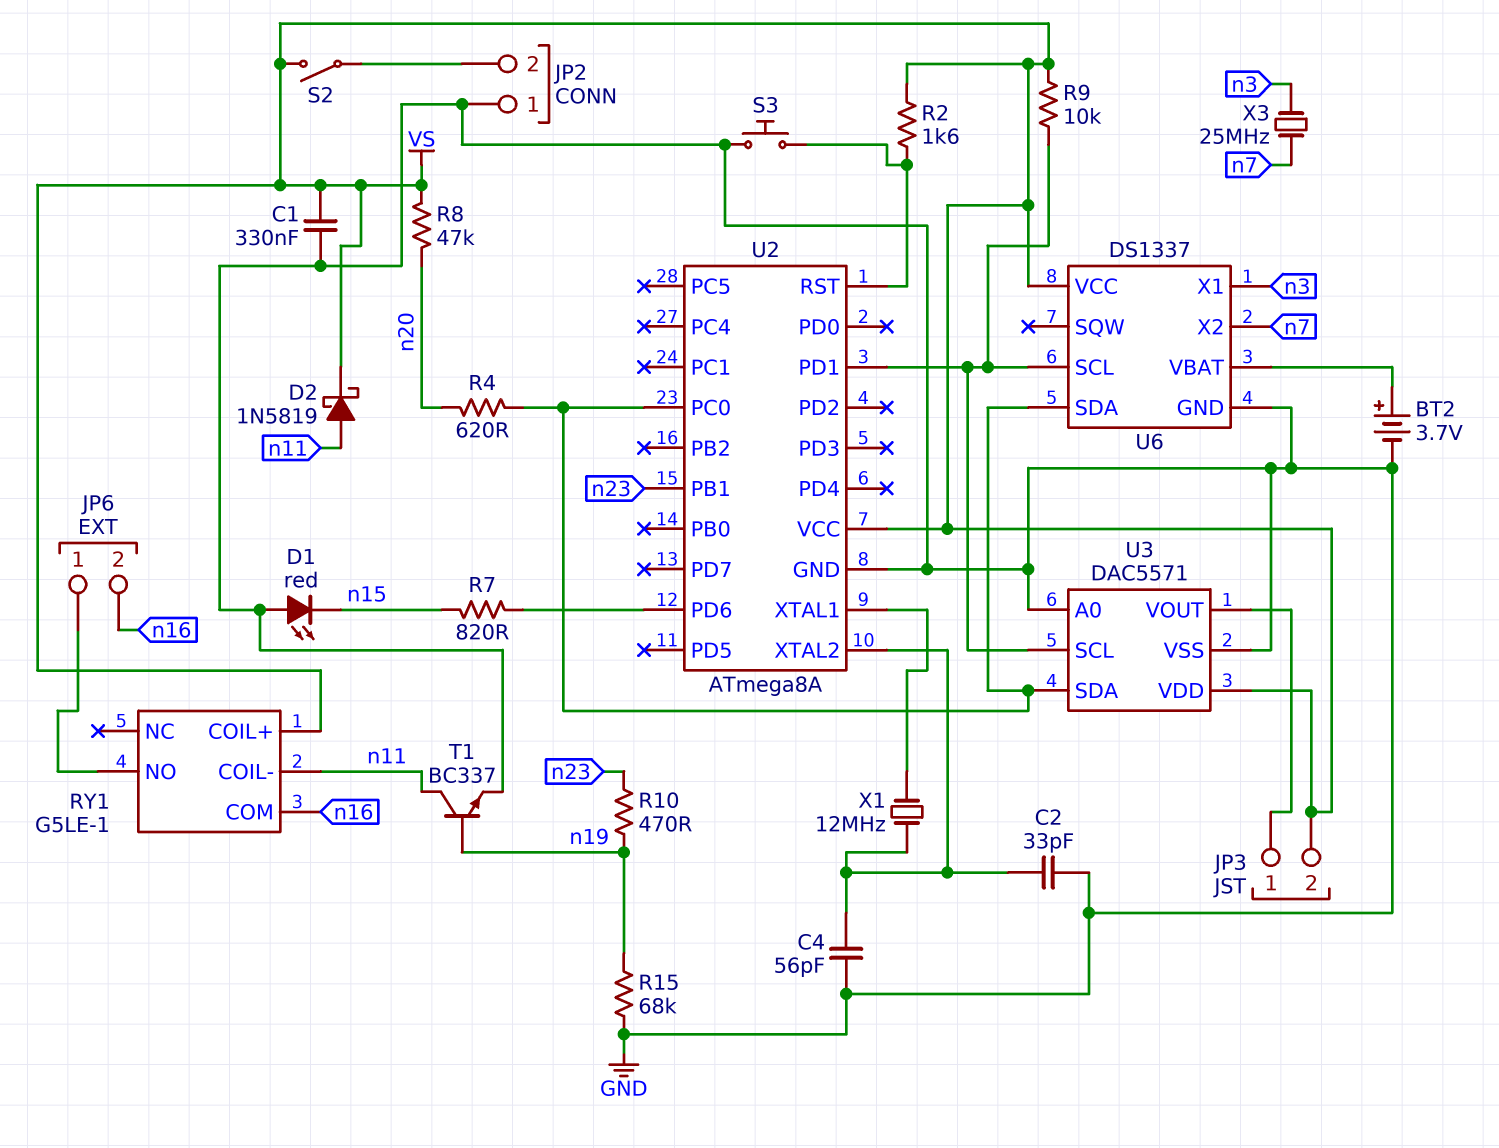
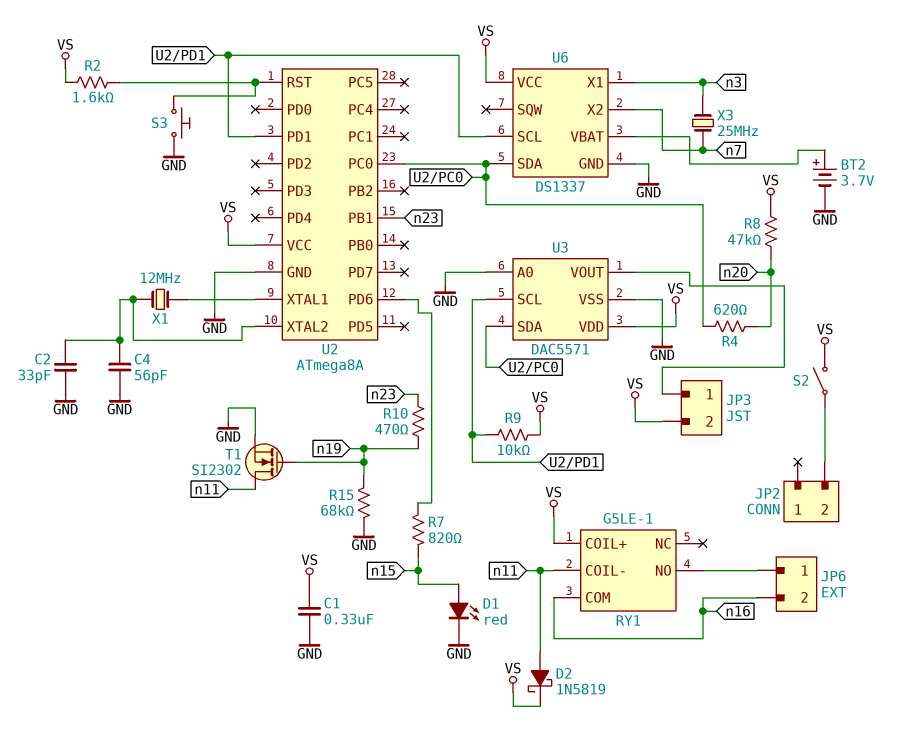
D1: LED red (A GND, K n15) -> LED red (A n15, K GND)
JP2 pin 1: GND -> none
T1: NPN BC337 (B n19, C n11, E GND) -> NMOS SI2302 (G n19, D n11, S GND)

